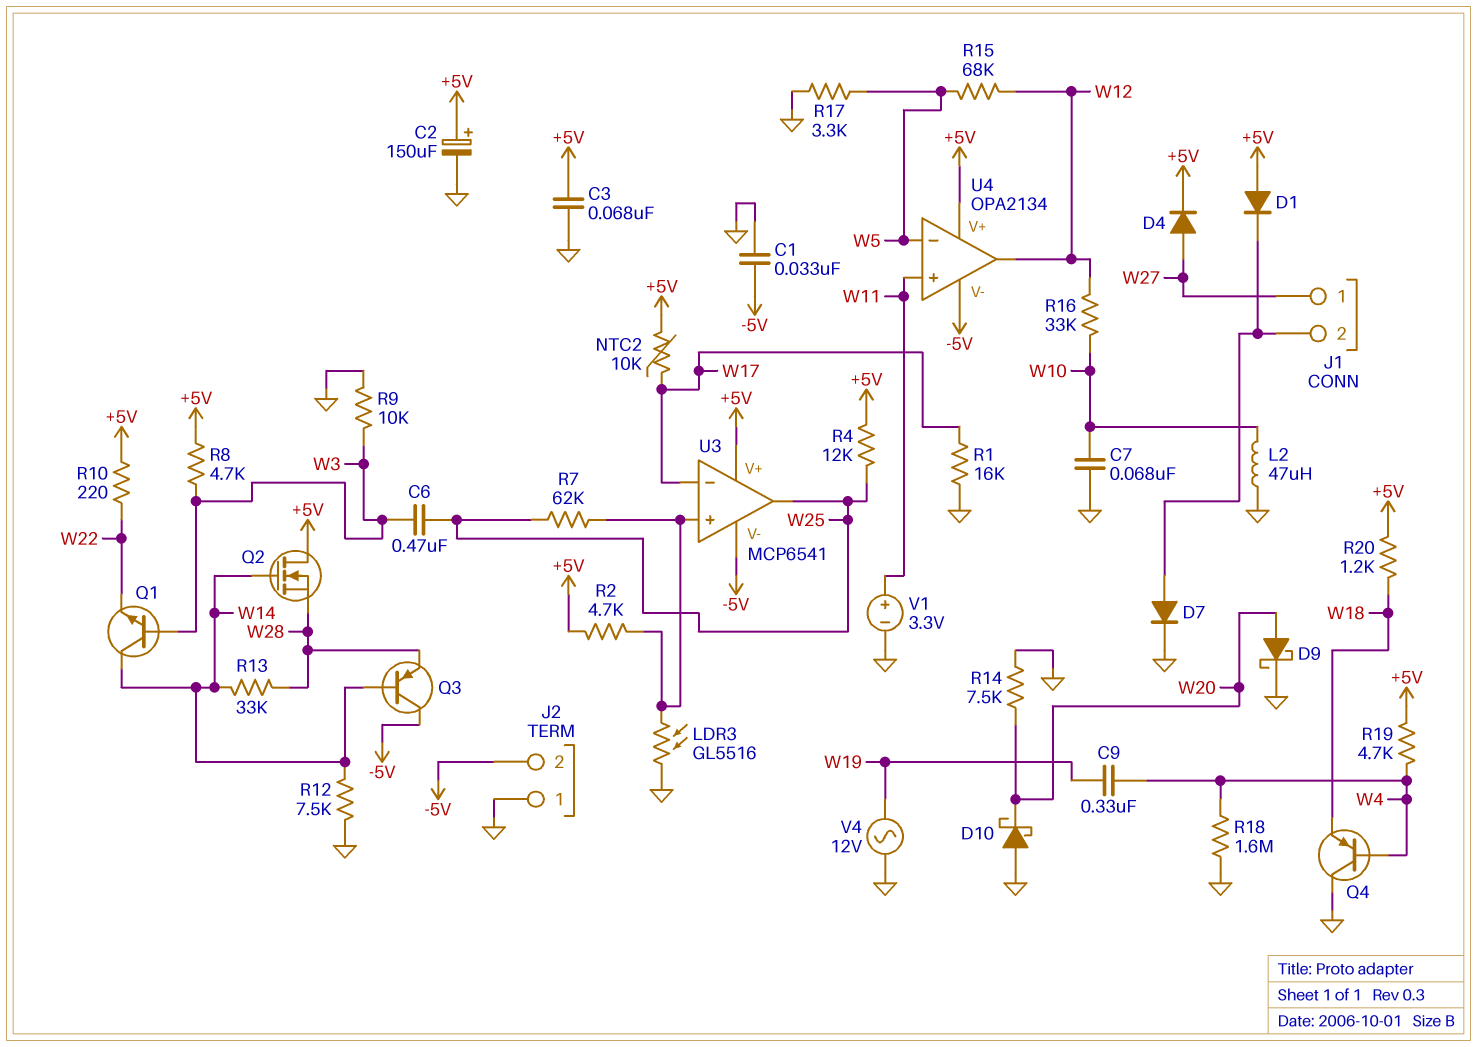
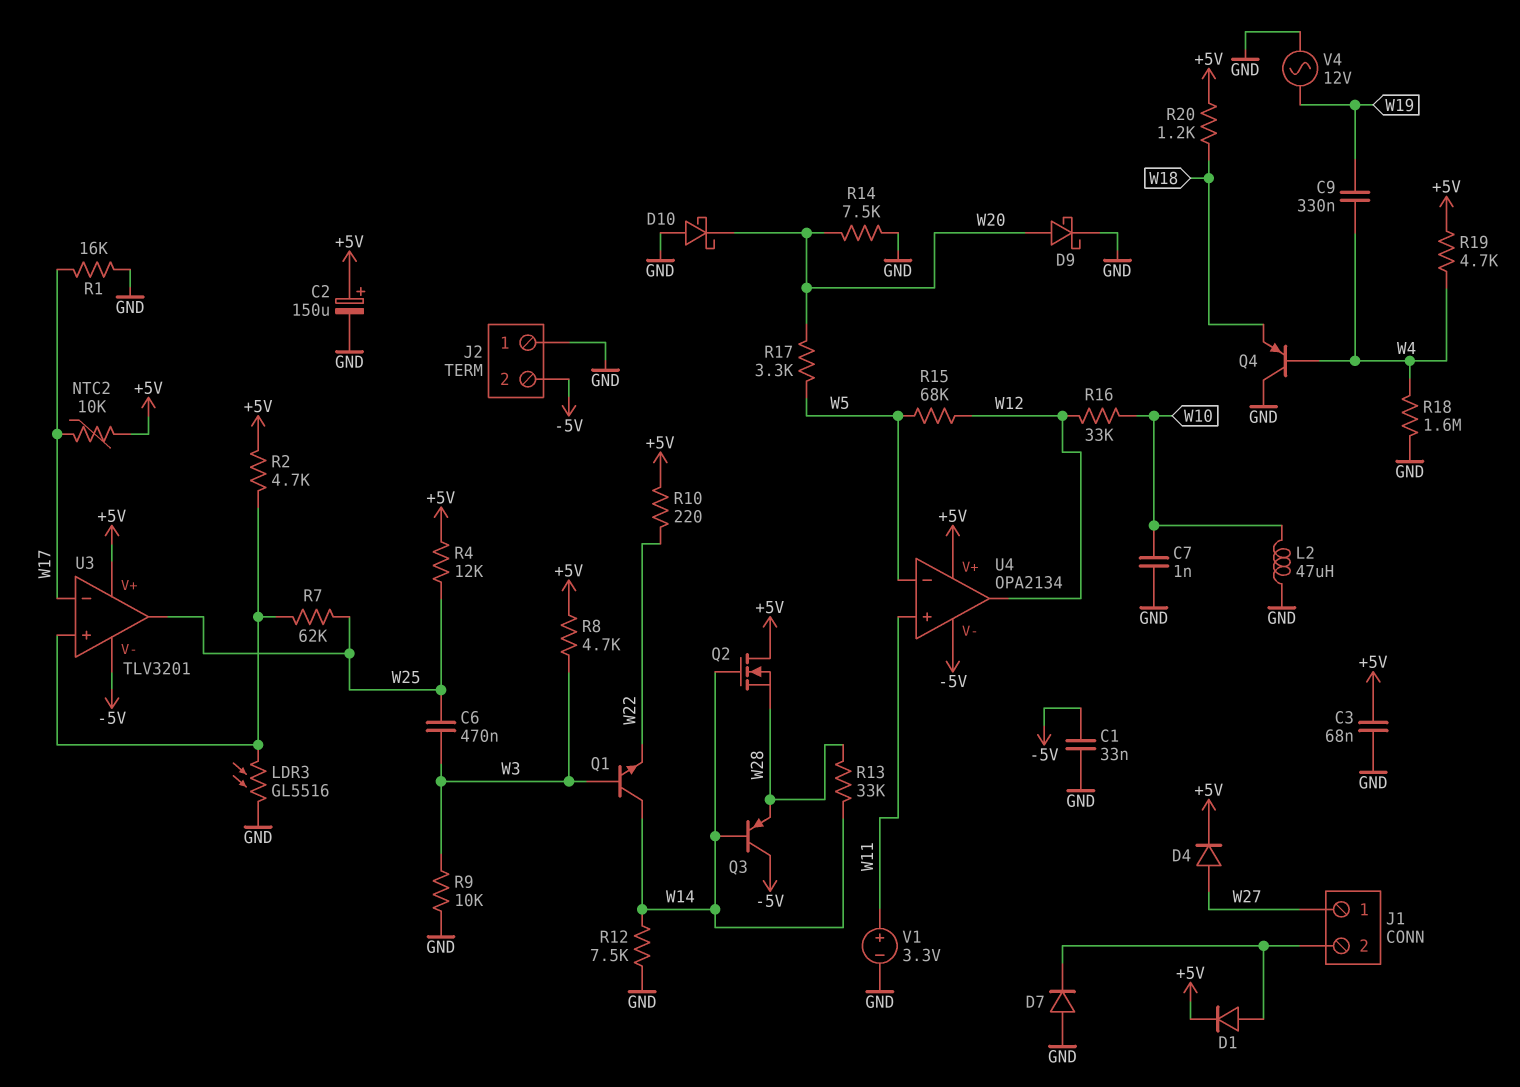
C7: 68nF (GND, W10) -> 1nF (GND, W10)
D1: diode (A +5V, K J1/2) -> diode (A J1/2, K +5V)
D7: diode (A J1/2, K GND) -> diode (A GND, K J1/2)
R17: 3.3k (GND, W5) -> 3.3k (W5, W20)
U3: MCP6541 -> TLV3201

